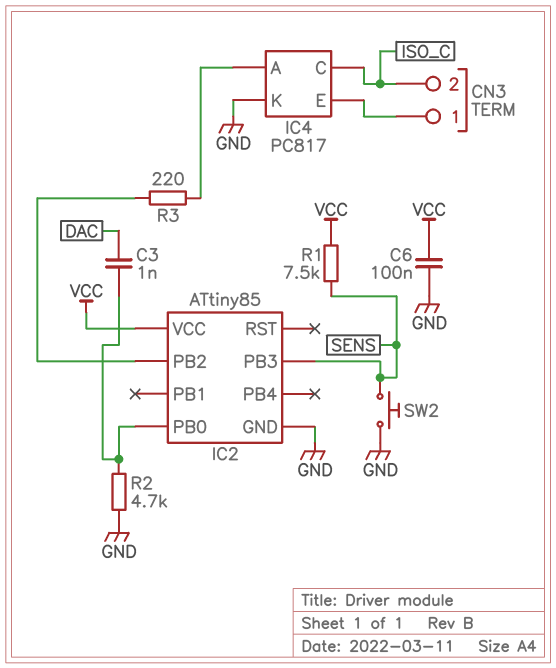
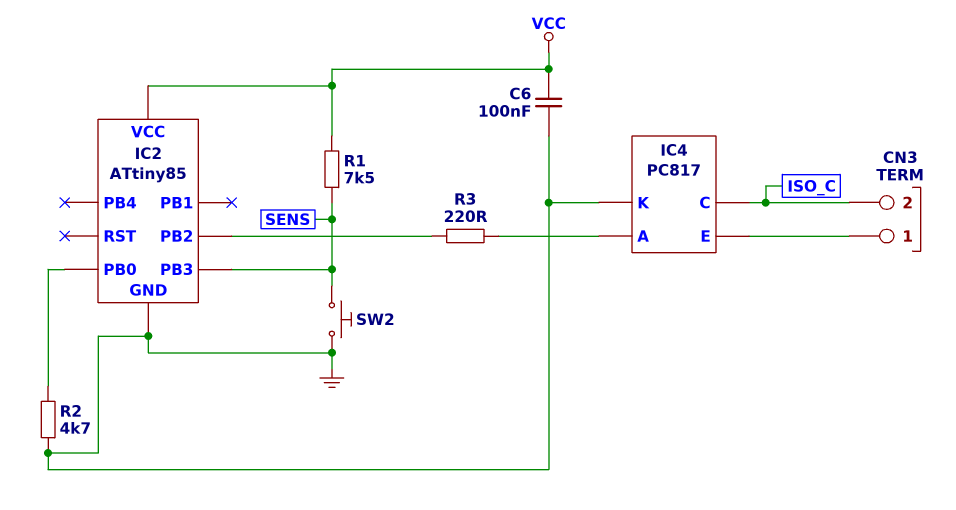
C3: 1nF (DAC, IC2/PB0) -> none

